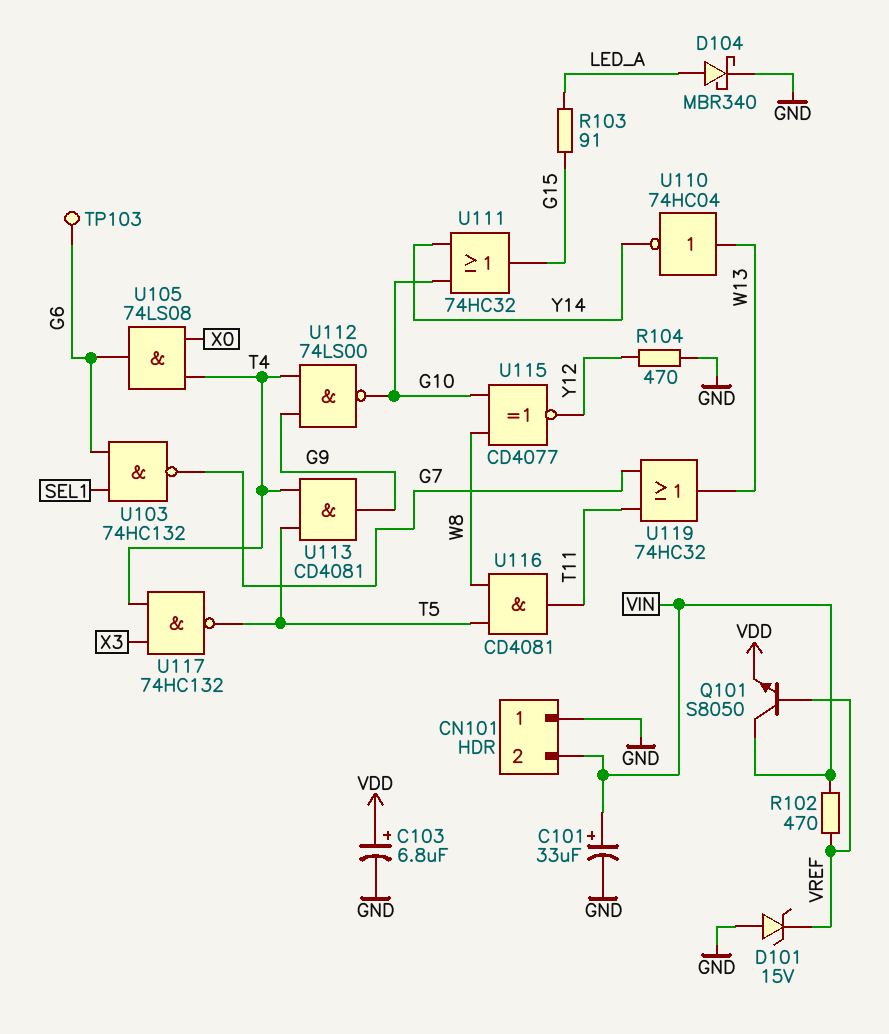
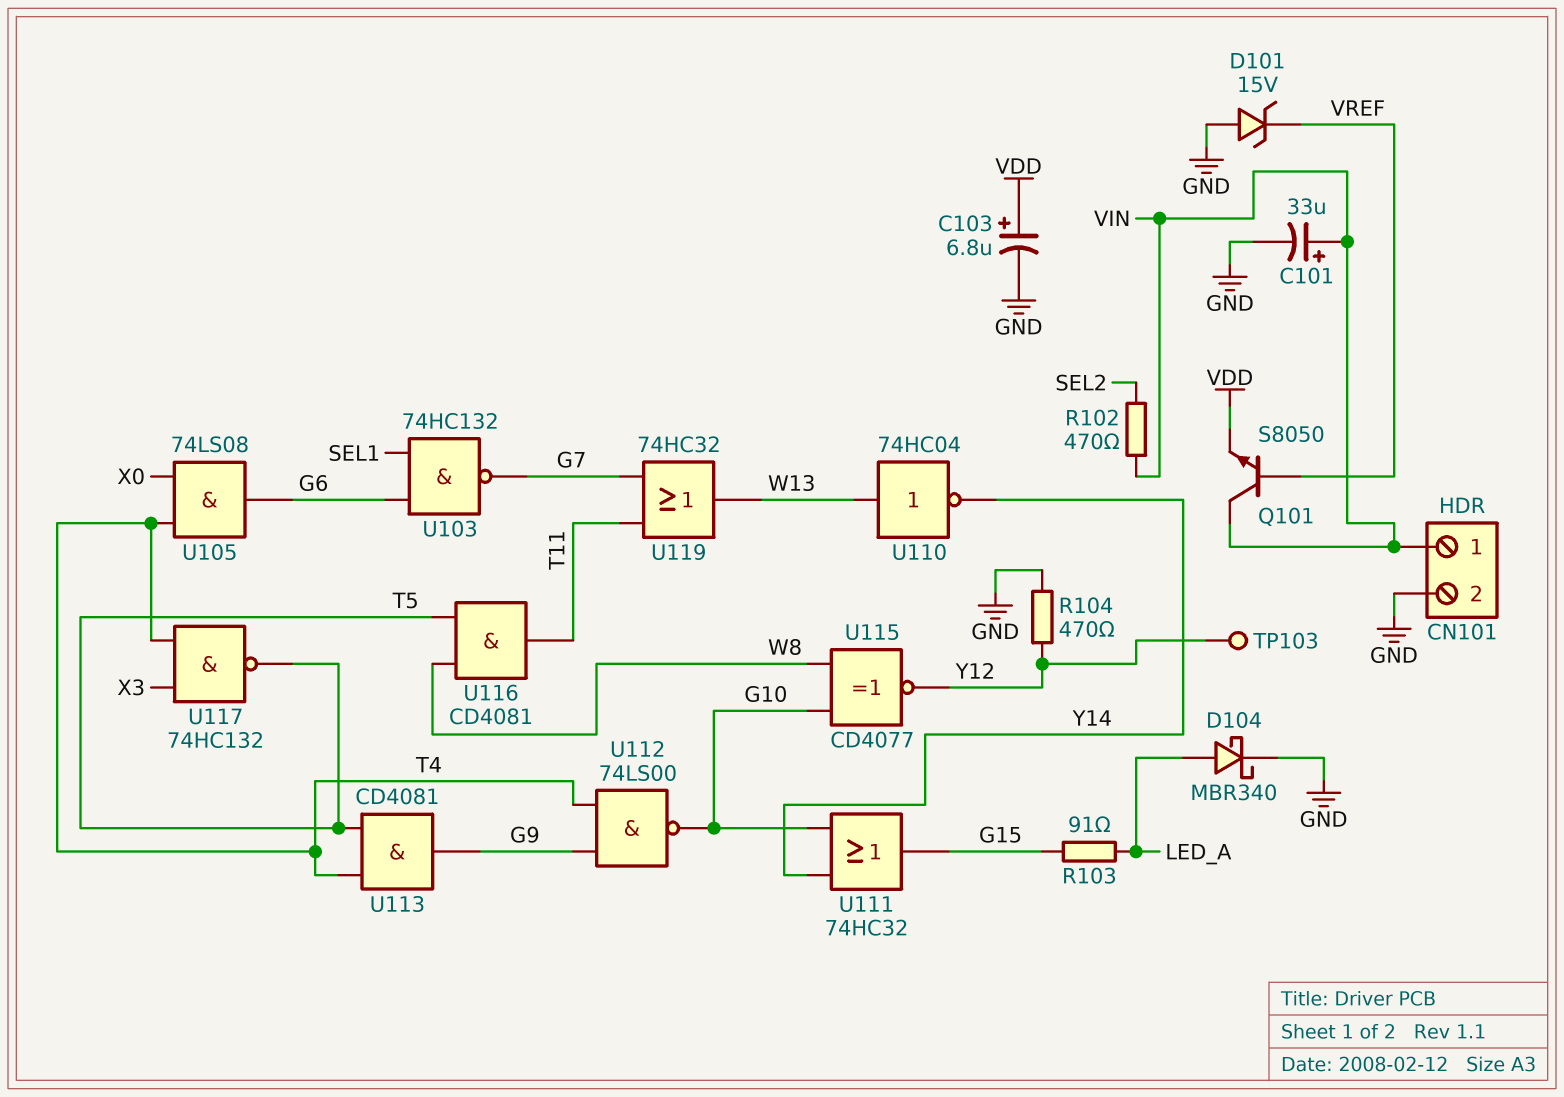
CN101 pin 1: GND -> VIN
CN101 pin 2: VIN -> GND
R102: 470 (VIN, VREF) -> 470 (SEL2, VIN)
TP103: test point (G6) -> test point (Y12)

